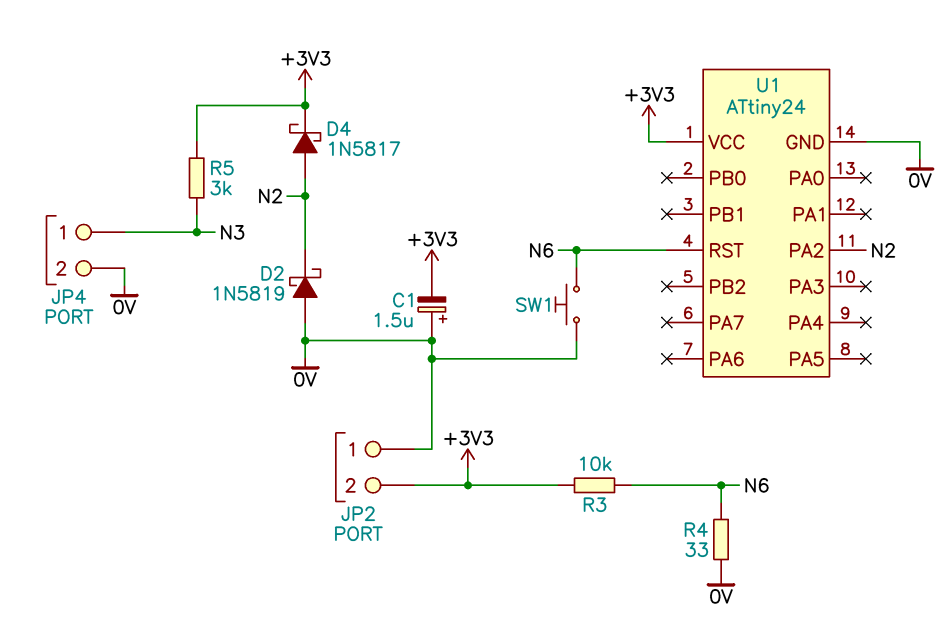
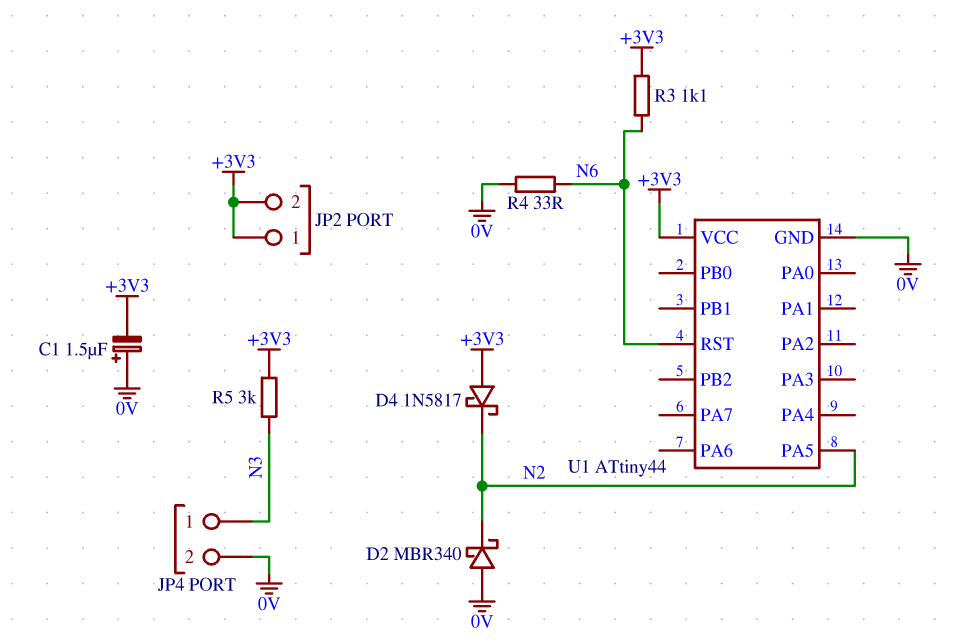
D2: schottky 1N5819 (A 0V, K N2) -> schottky MBR340 (A 0V, K N2)
D4: schottky 1N5817 (A N2, K +3V3) -> schottky 1N5817 (A +3V3, K N2)
JP2 pin 1: 0V -> +3V3
R3: 10k (+3V3, N6) -> 1.1k (+3V3, N6)
SW1: button (0V, N6) -> none
U1: ATtiny24 -> ATtiny44
U1 pin PA2: N2 -> none
U1 pin PA5: none -> N2

